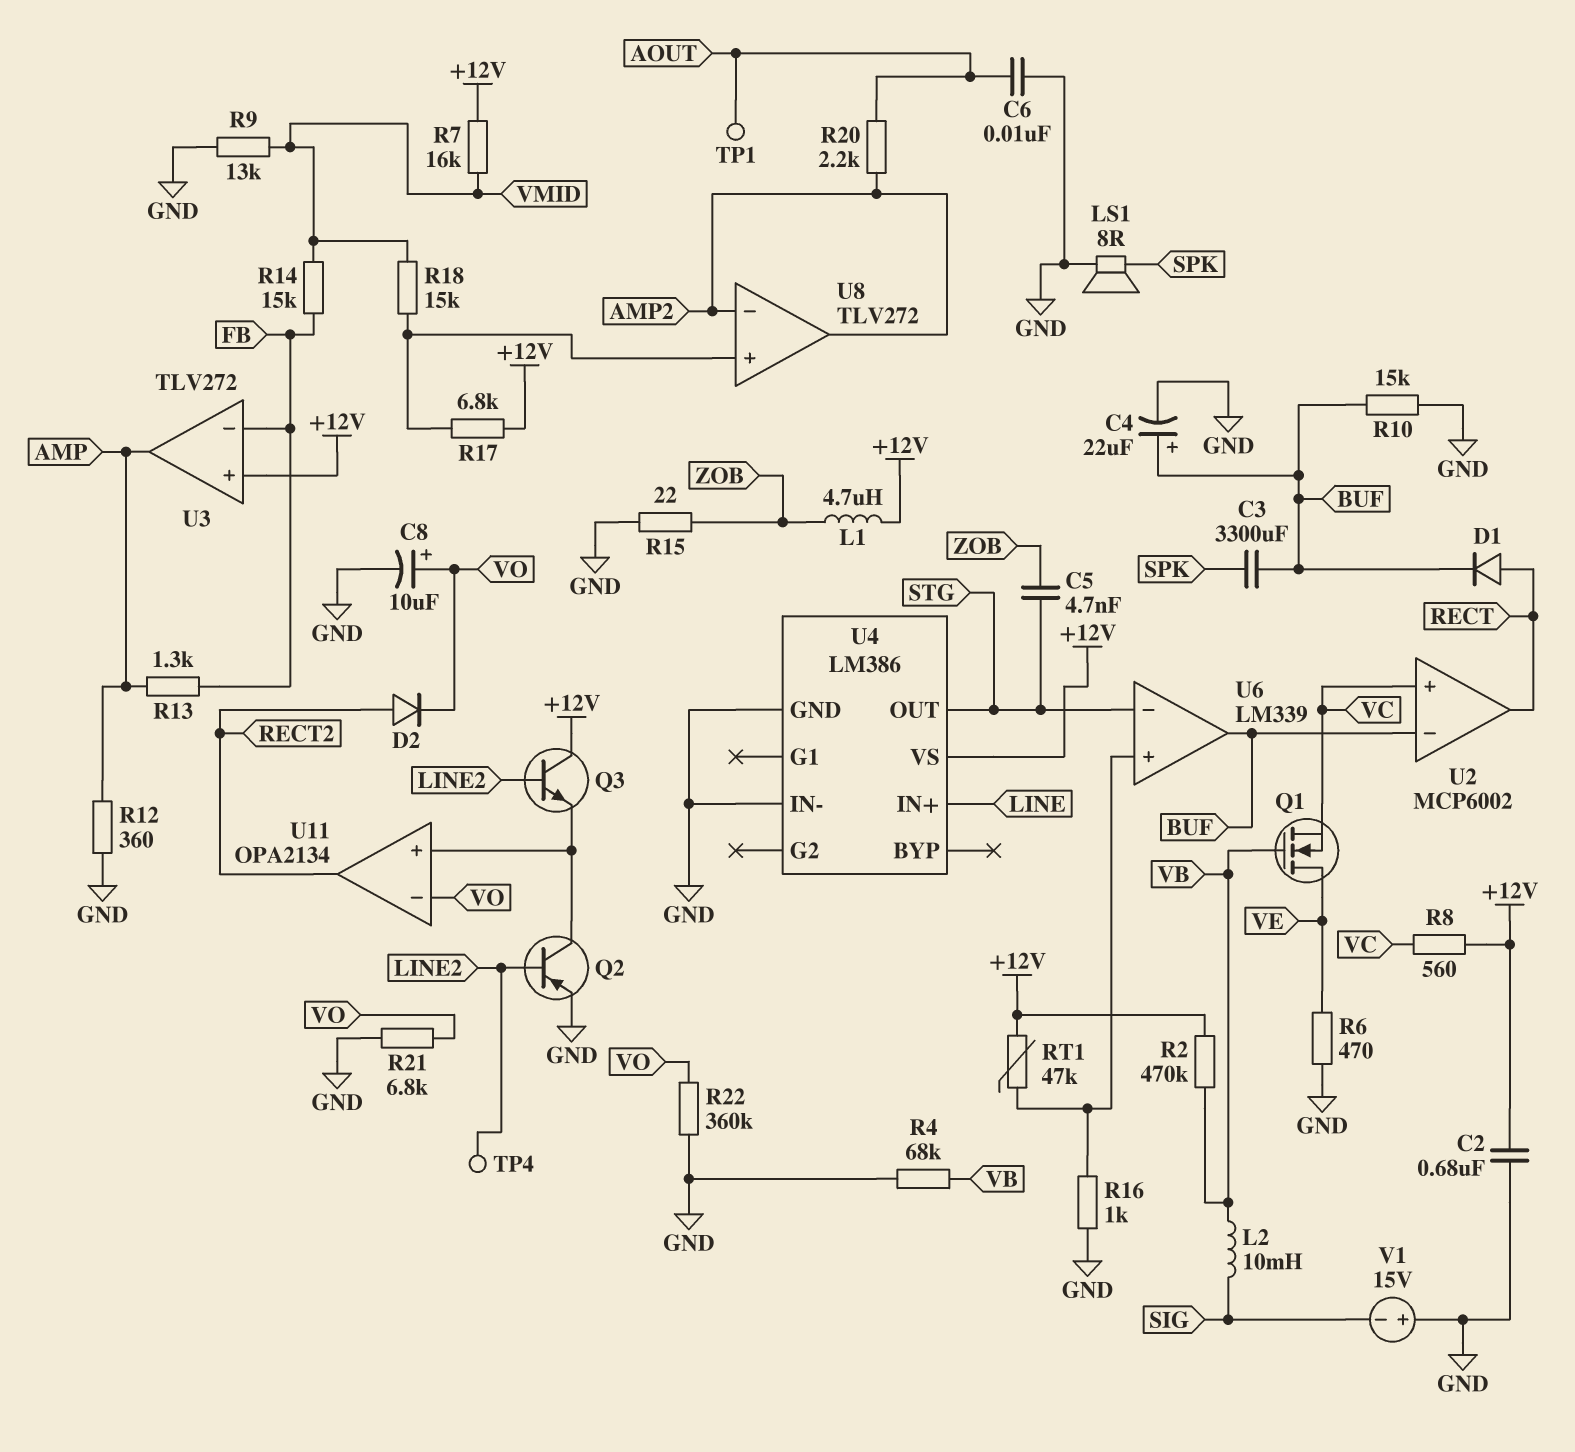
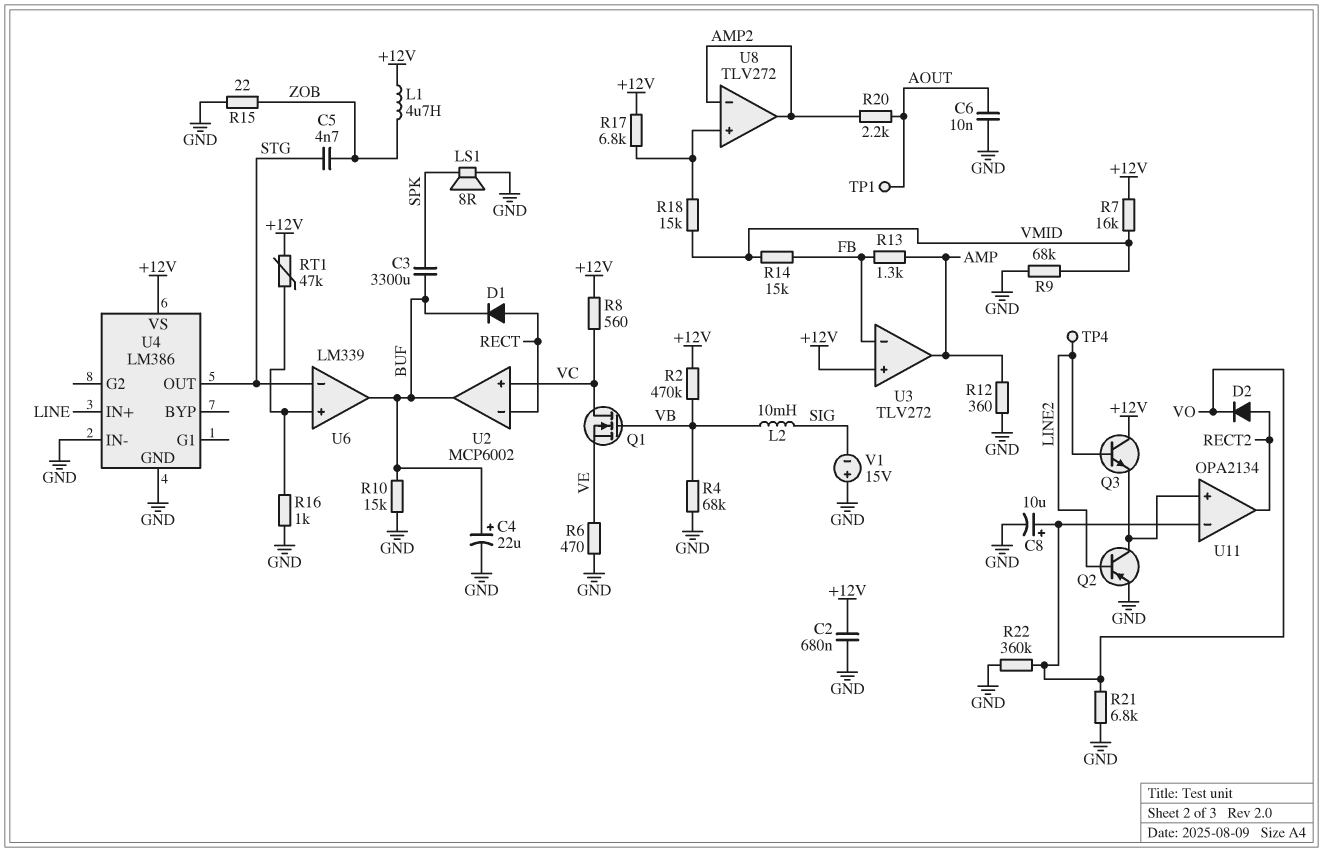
Q1: NMOS (G VB, D VE, S VC) -> NMOS (G VB, D VC, S VE)
R9: 13k (GND, VMID) -> 68k (GND, VMID)
U2 pin in-: BUF -> RECT
U2 pin out: RECT -> BUF

